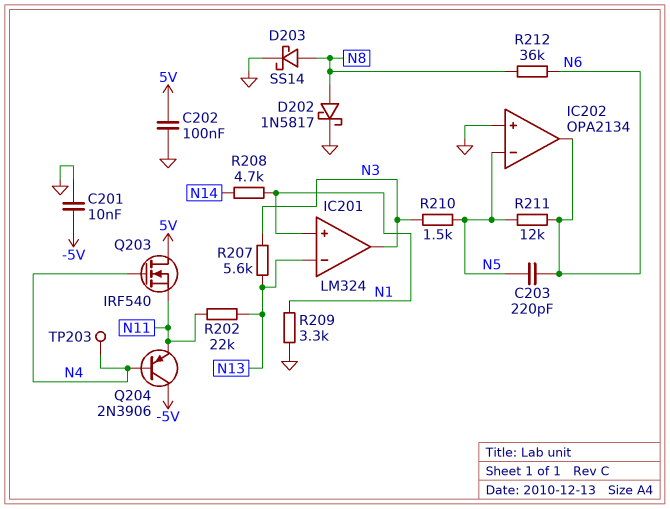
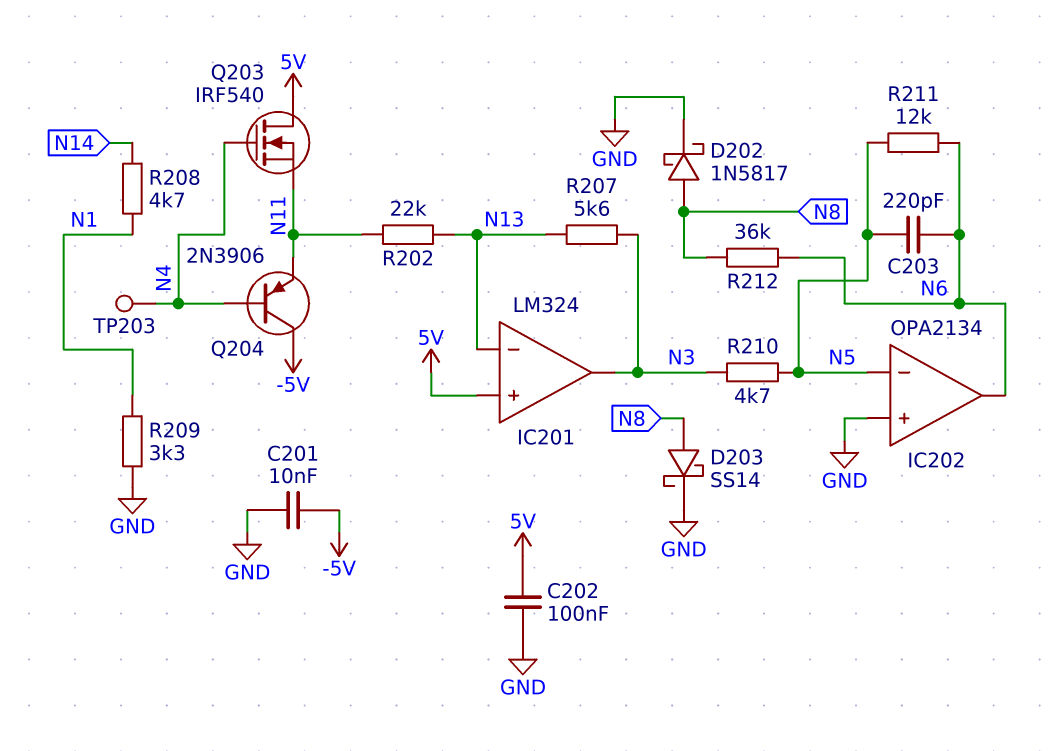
IC201 pin in+: N1 -> 5V
R210: 1.5k (N3, N5) -> 4.7k (N3, N5)

